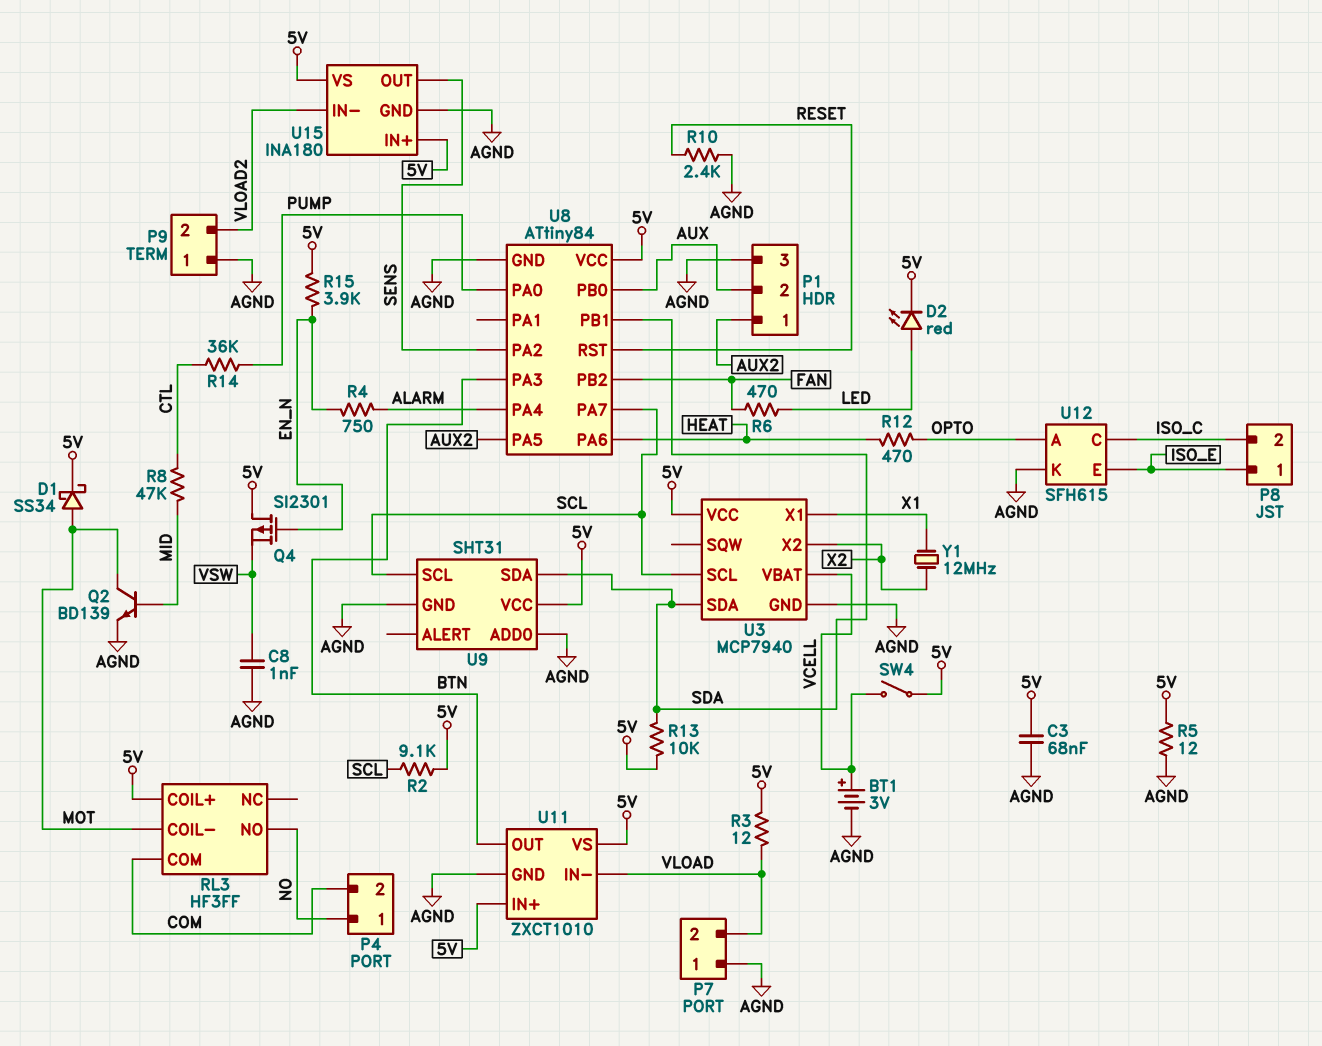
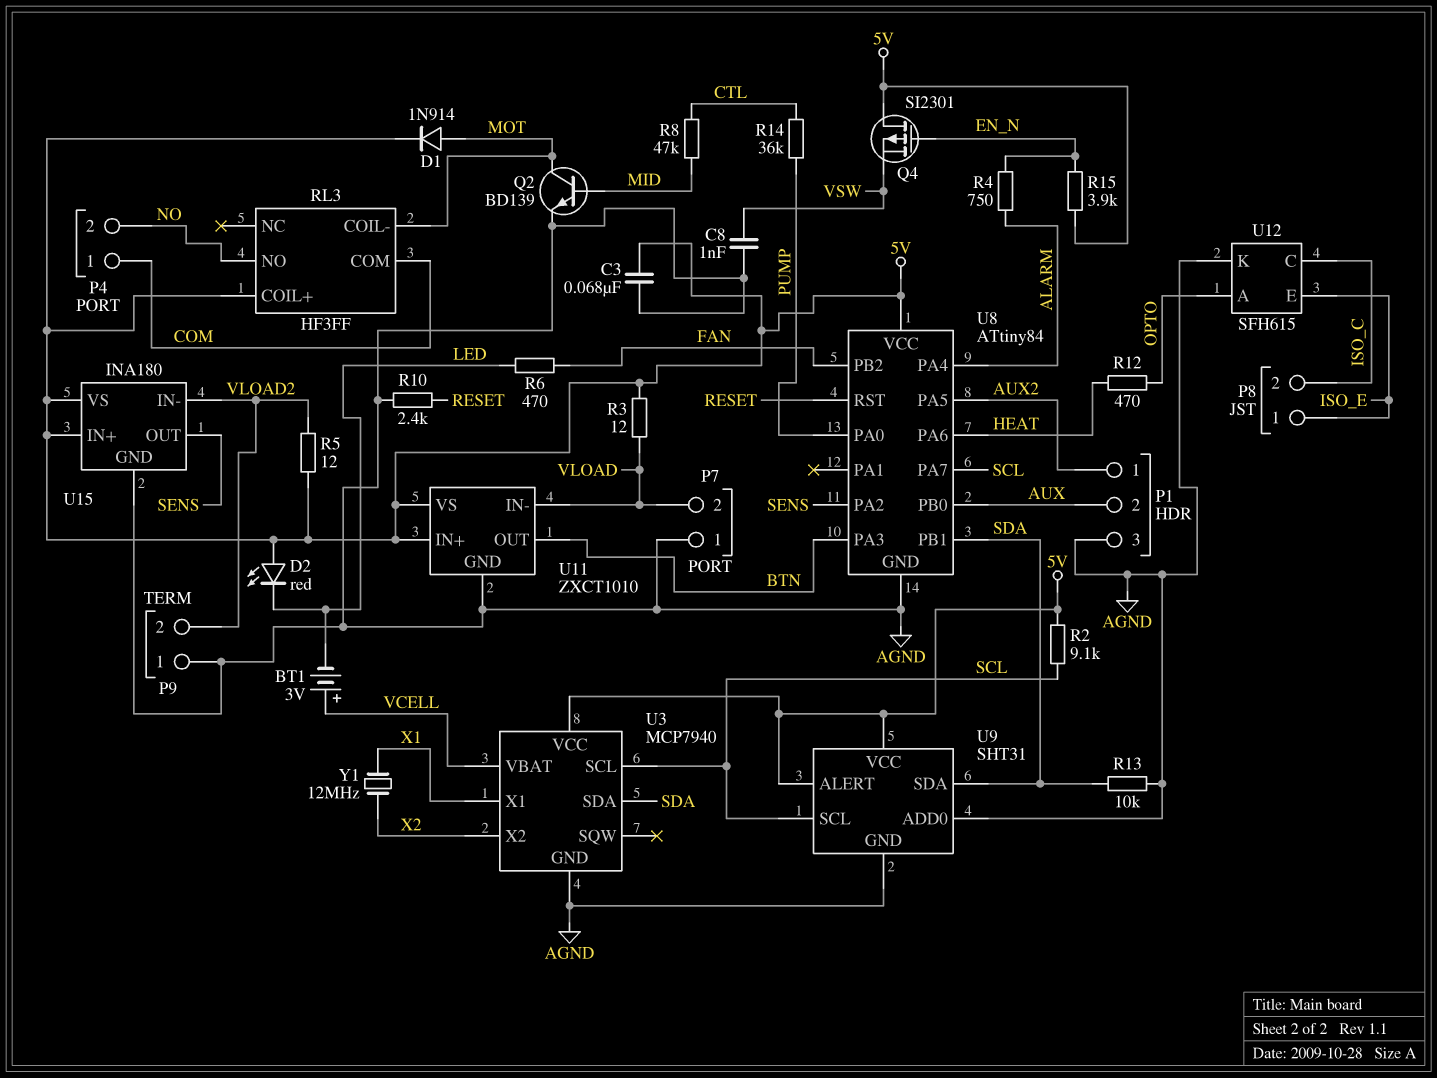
BT1: 3V (plus VCELL, minus AGND) -> 3V (plus VCELL, minus LED)
D1: schottky SS34 (A MOT, K 5V) -> diode 1N914 (A MOT, K 5V)
D2: LED red (A LED, K 5V) -> LED red (A 5V, K LED)
P4 pin 1: NO -> COM
P4 pin 2: COM -> NO
R5: 12 (5V, AGND) -> 12 (5V, VLOAD2)
R13: 10k (5V, SDA) -> 10k (AGND, SDA)
SW4: switch (5V, VCELL) -> none
U9 pin ALERT: none -> 5V

